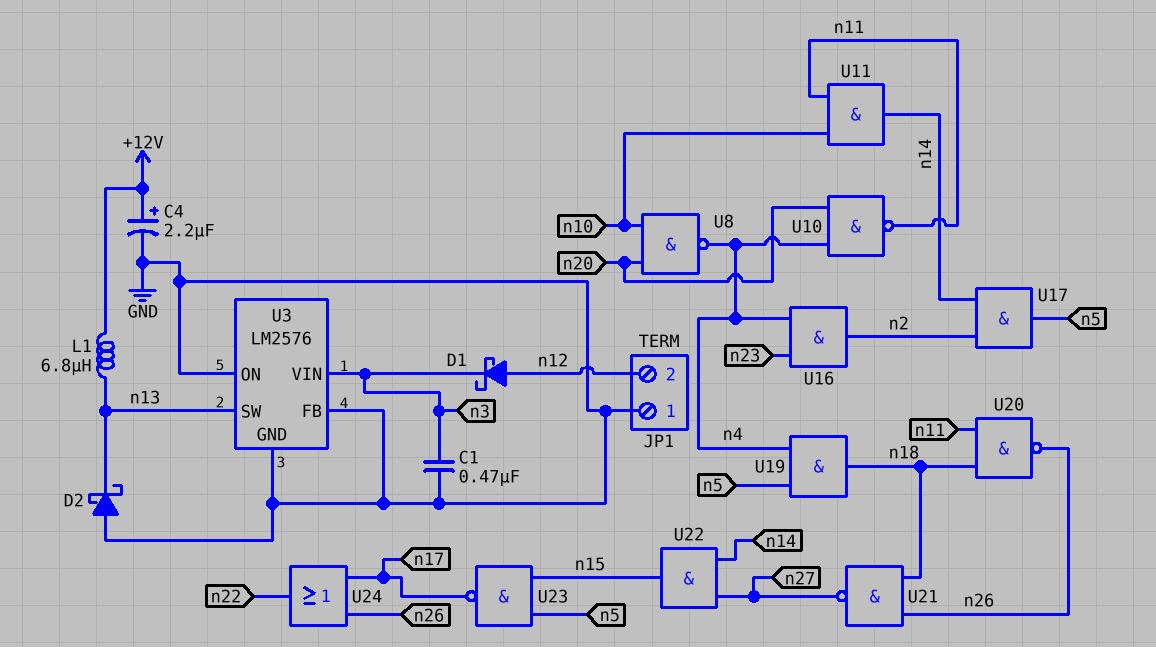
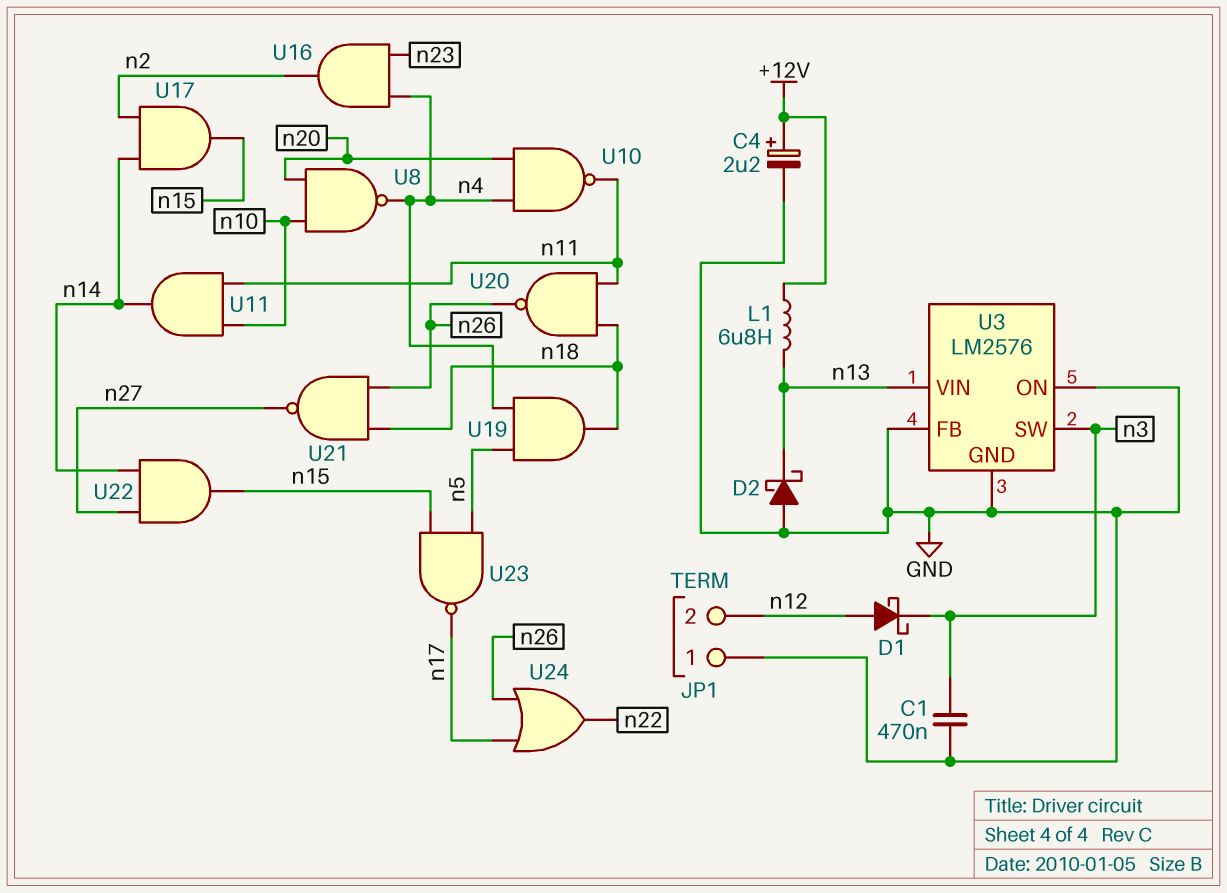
U3 pin SW: n13 -> n3
U3 pin VIN: n3 -> n13
U17: AND (in n2, in n14, out n5) -> AND (in n2, in n14, out n15)

